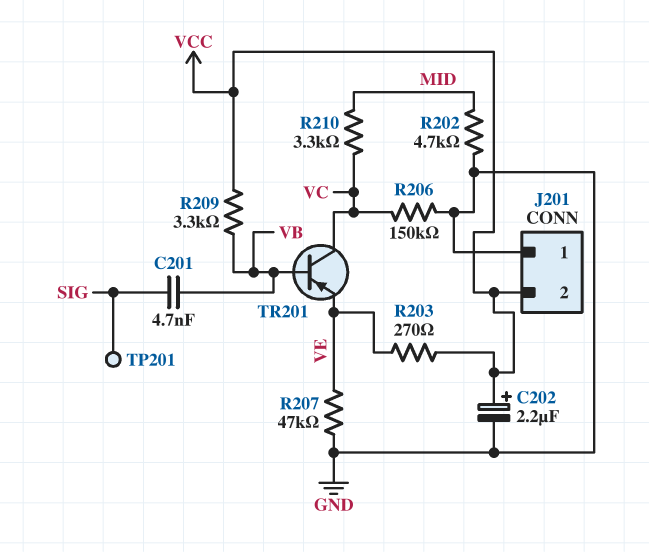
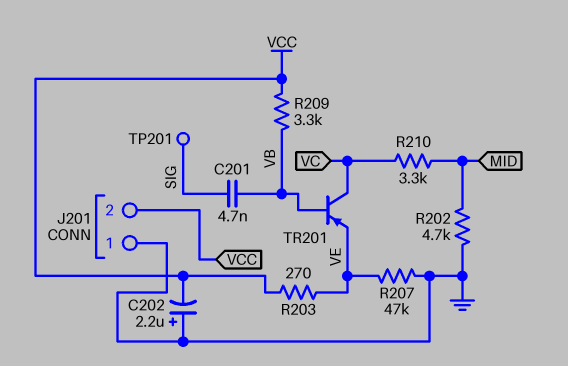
C202: 2.2uF (plus VCC, minus GND) -> 2.2uF (plus GND, minus VCC)
R206: 150k (GND, VC) -> none

